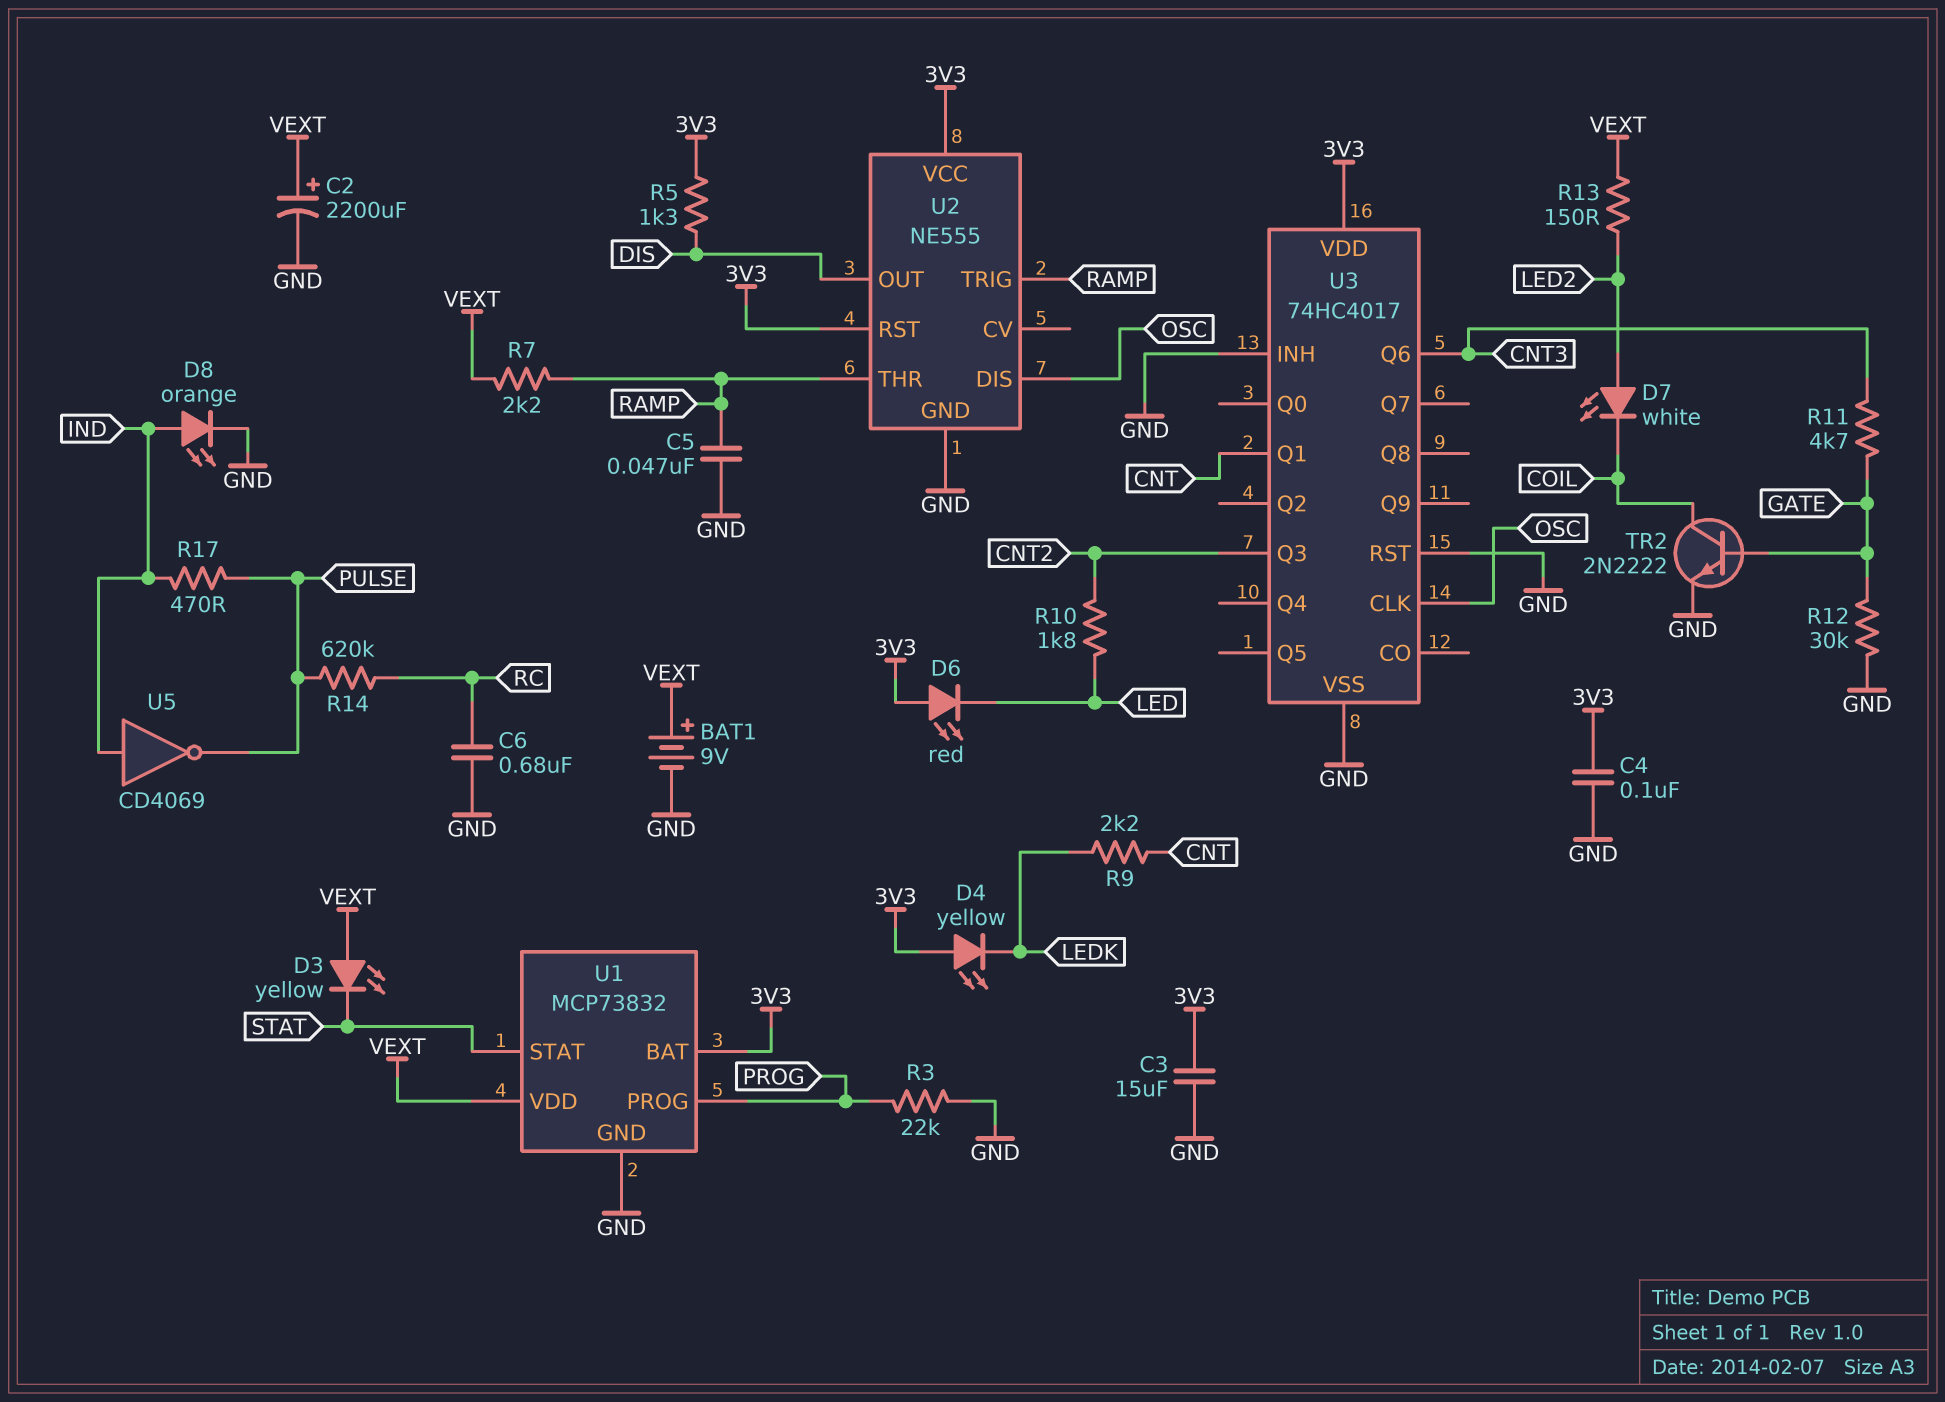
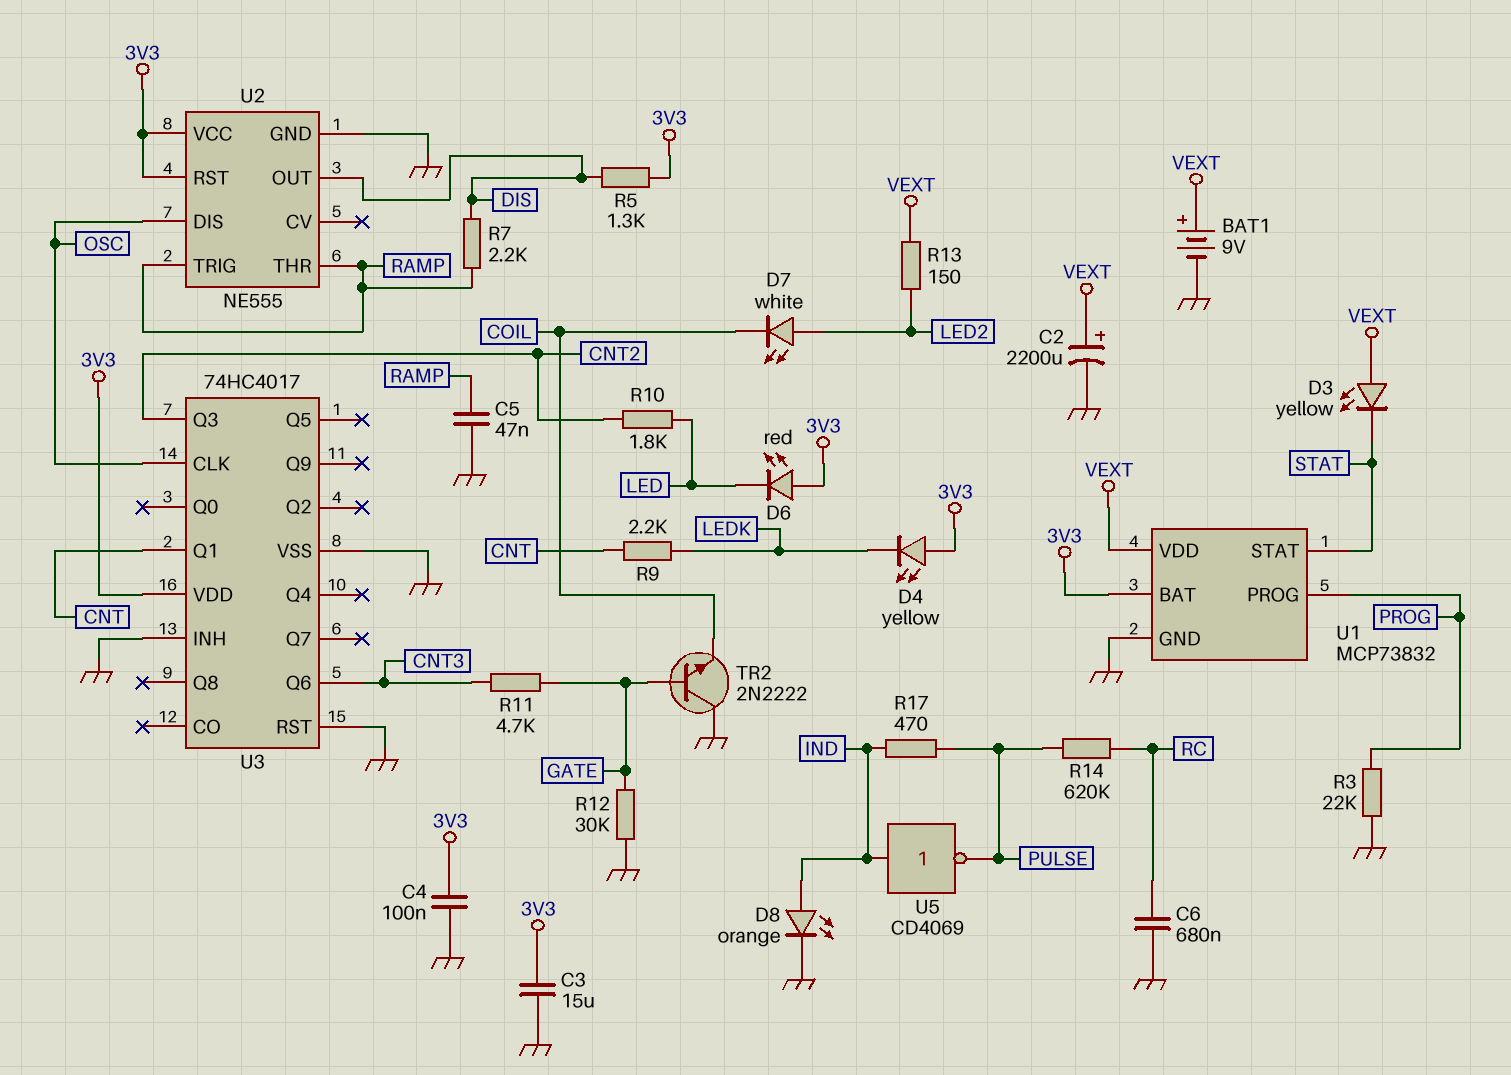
R7: 2.2k (RAMP, VEXT) -> 2.2k (DIS, RAMP)
TR2: NPN 2N2222 (B GATE, C COIL, E GND) -> NPN 2N2222 (B GATE, C GND, E COIL)

